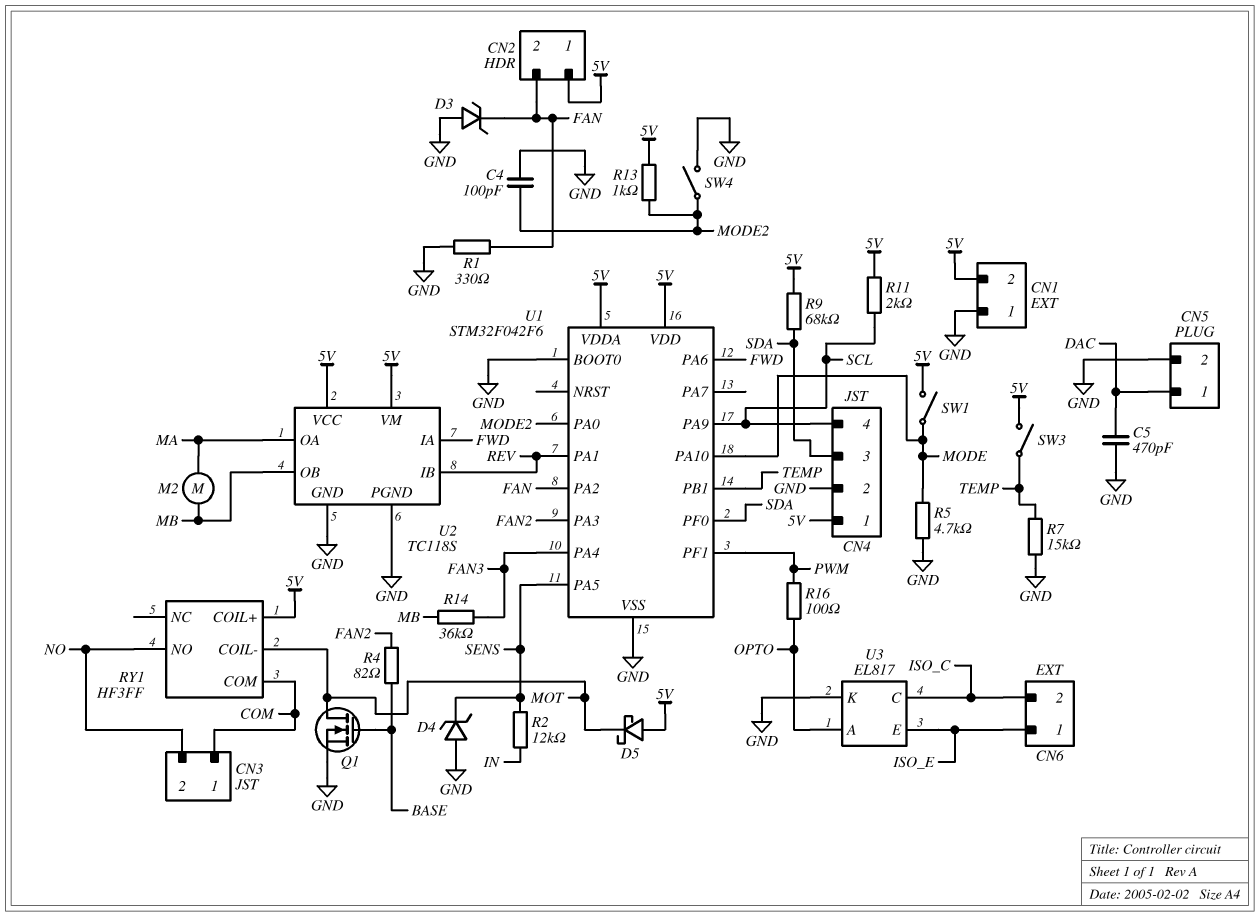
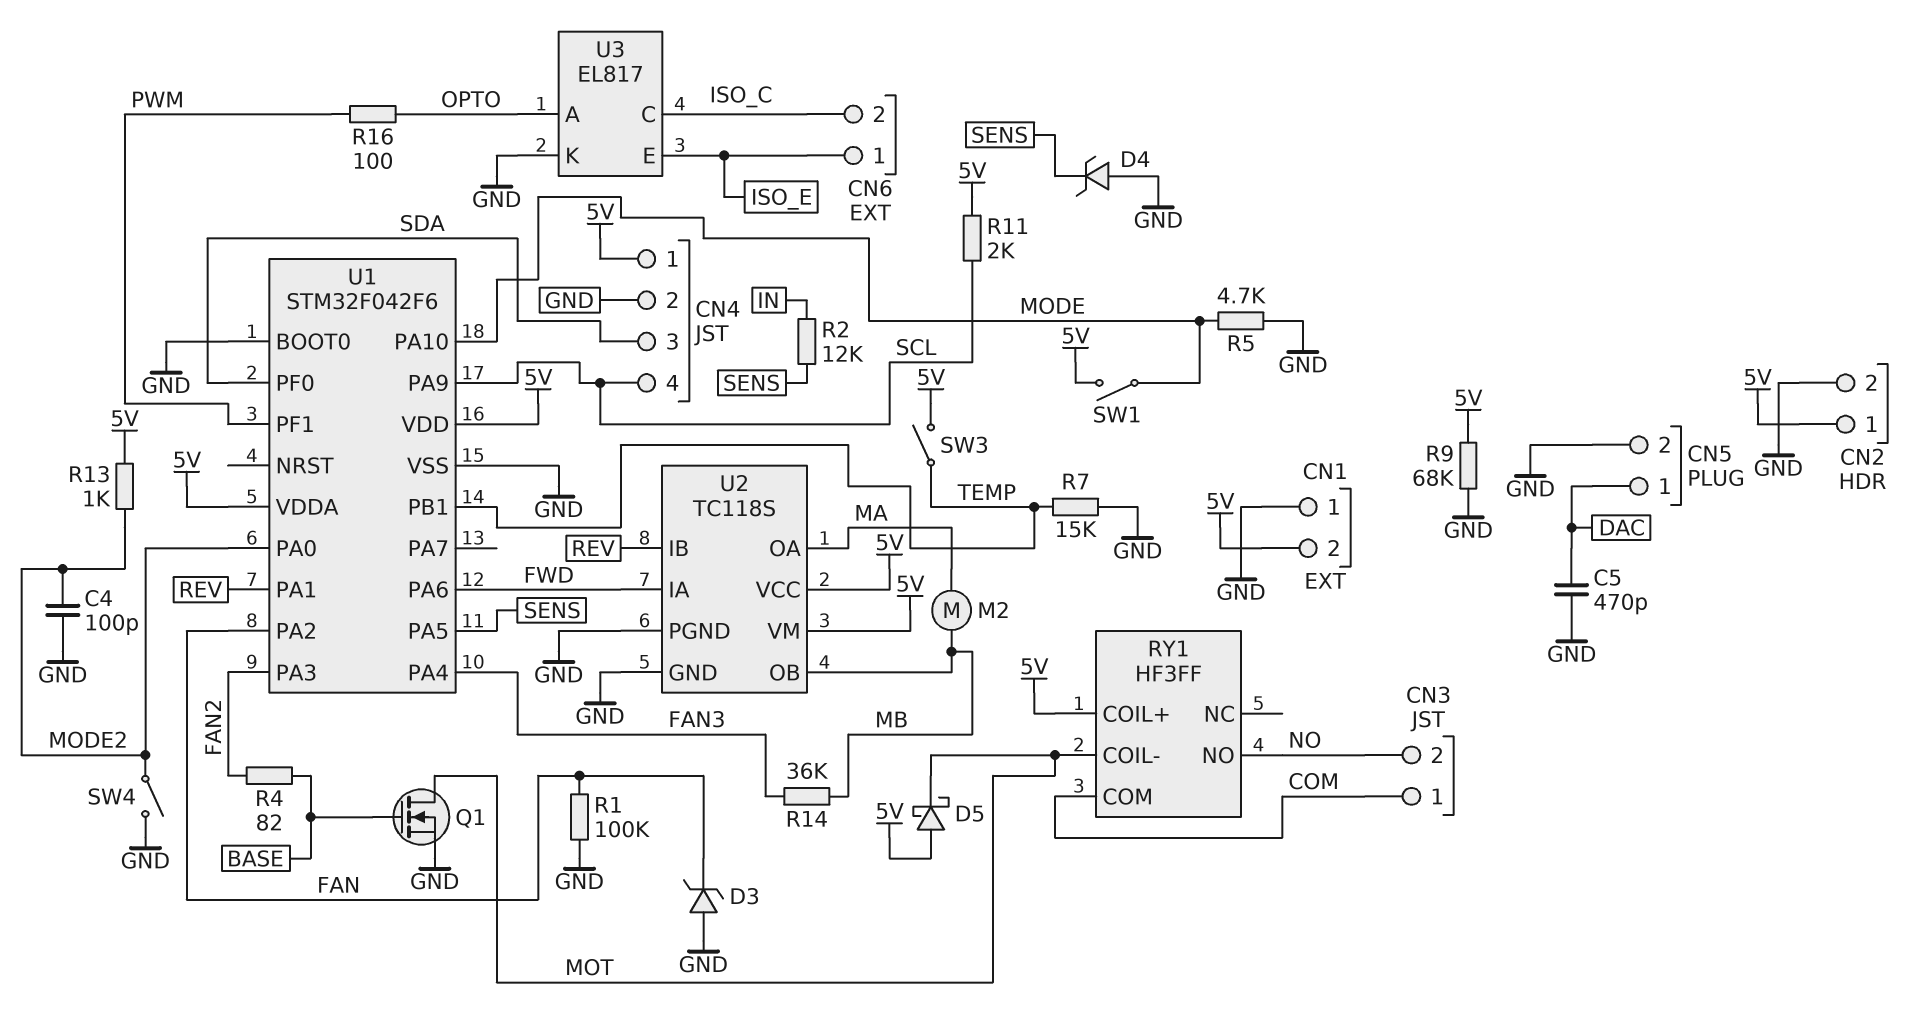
CN2 pin 2: FAN -> GND
R1: 330 (FAN, GND) -> 100k (FAN, GND)
R9: 68k (5V, SDA) -> 68k (5V, GND)

